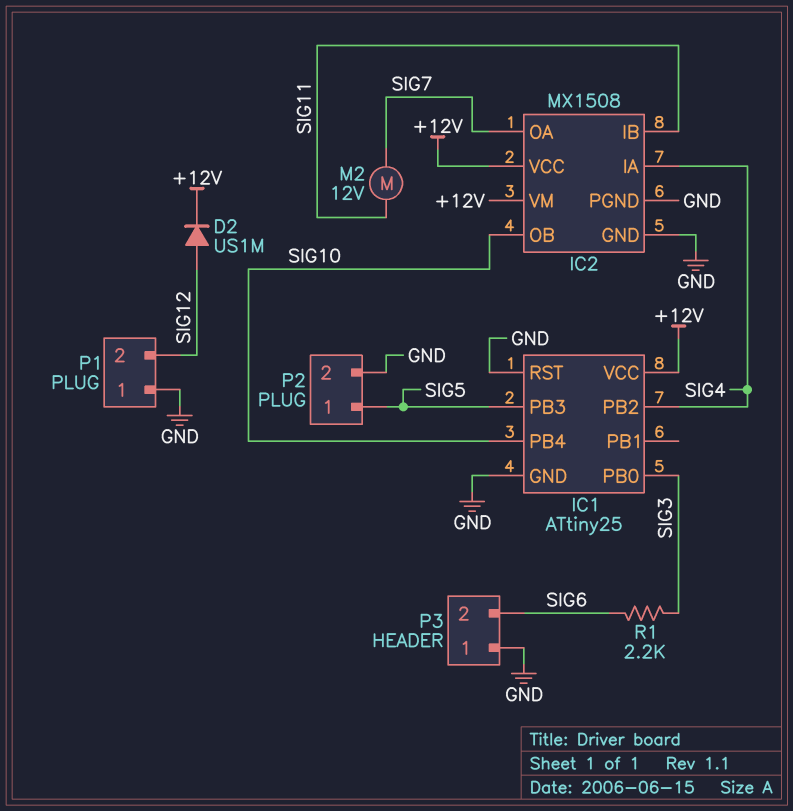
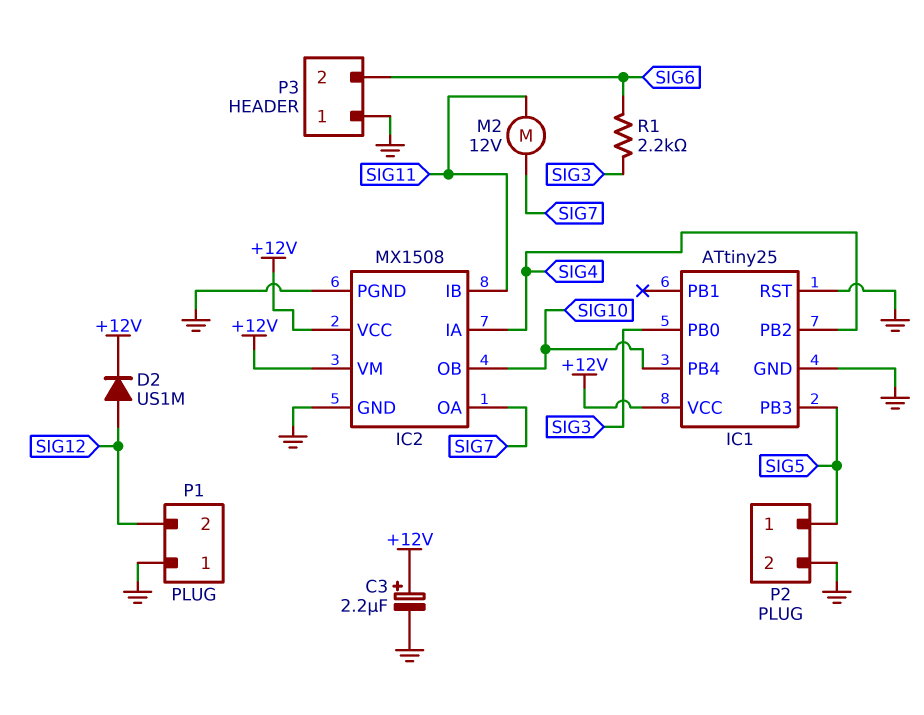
C3: none -> 2.2uF (plus +12V, minus GND)

